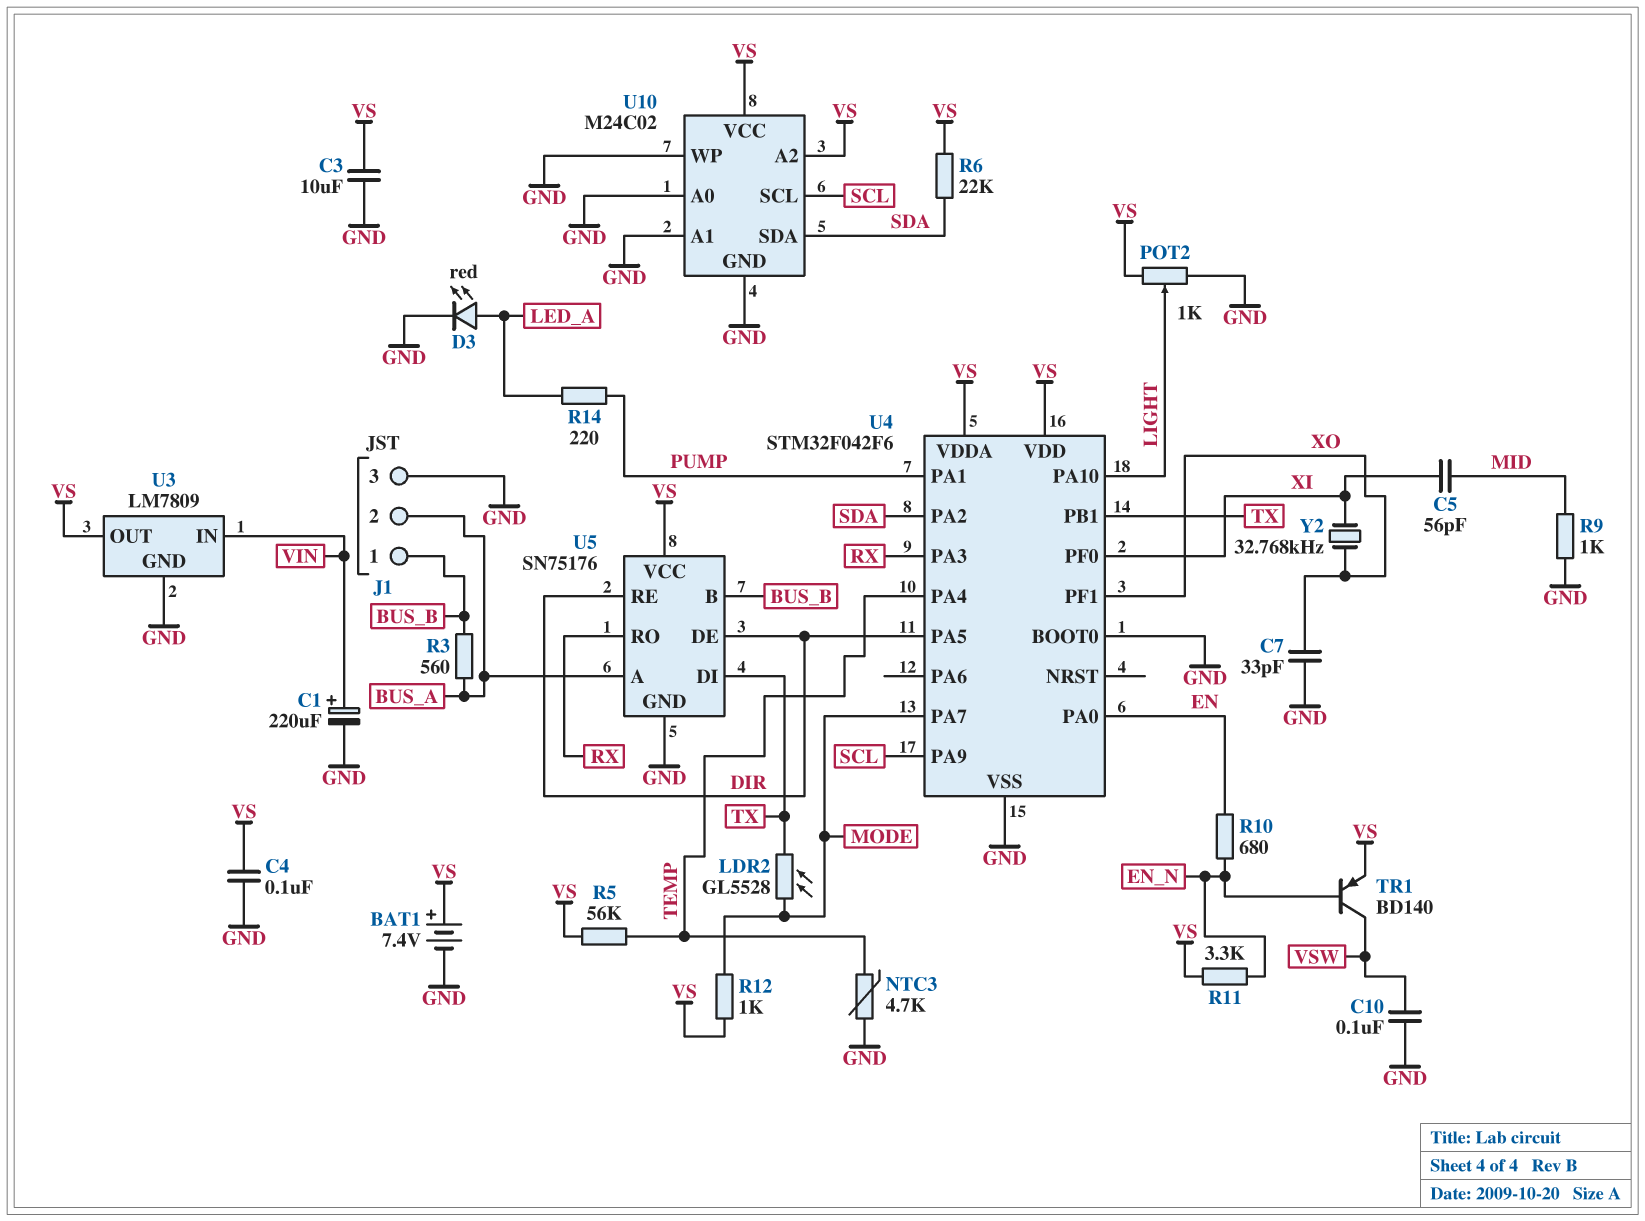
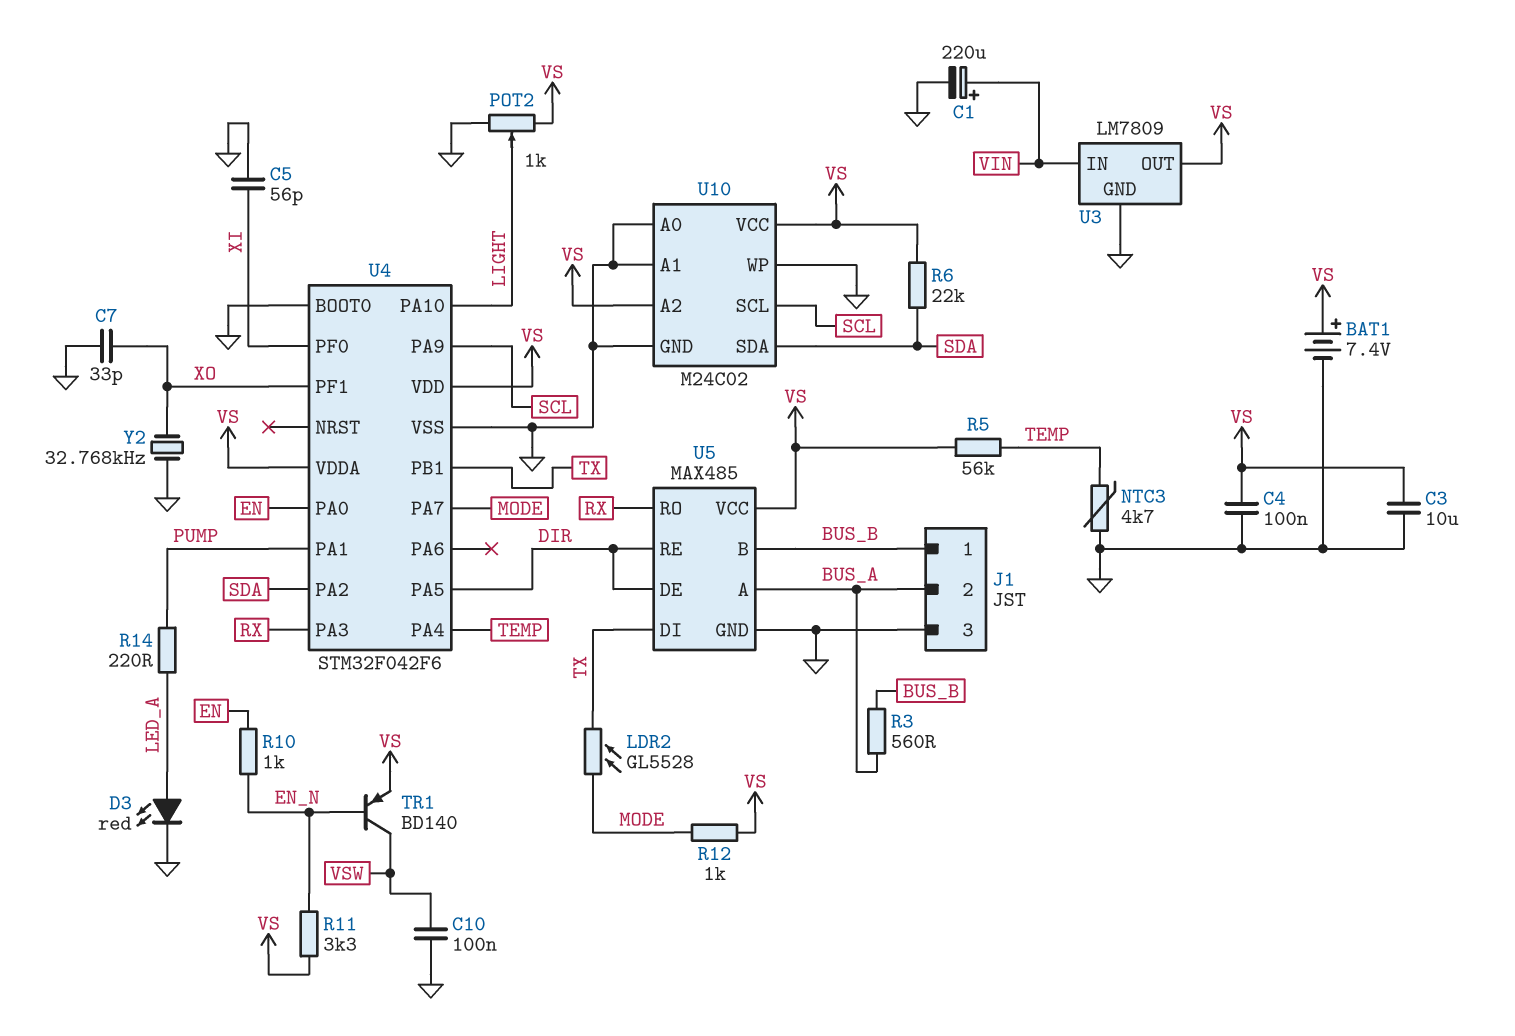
C5: 56pF (MID, XI) -> 56pF (GND, XI)
R9: 1k (GND, MID) -> none
R10: 680 (EN, EN_N) -> 1k (EN, EN_N)
U5: SN75176 -> MAX485
Y2: 32.768kHz (XI, XO) -> 32.768kHz (GND, XO)

